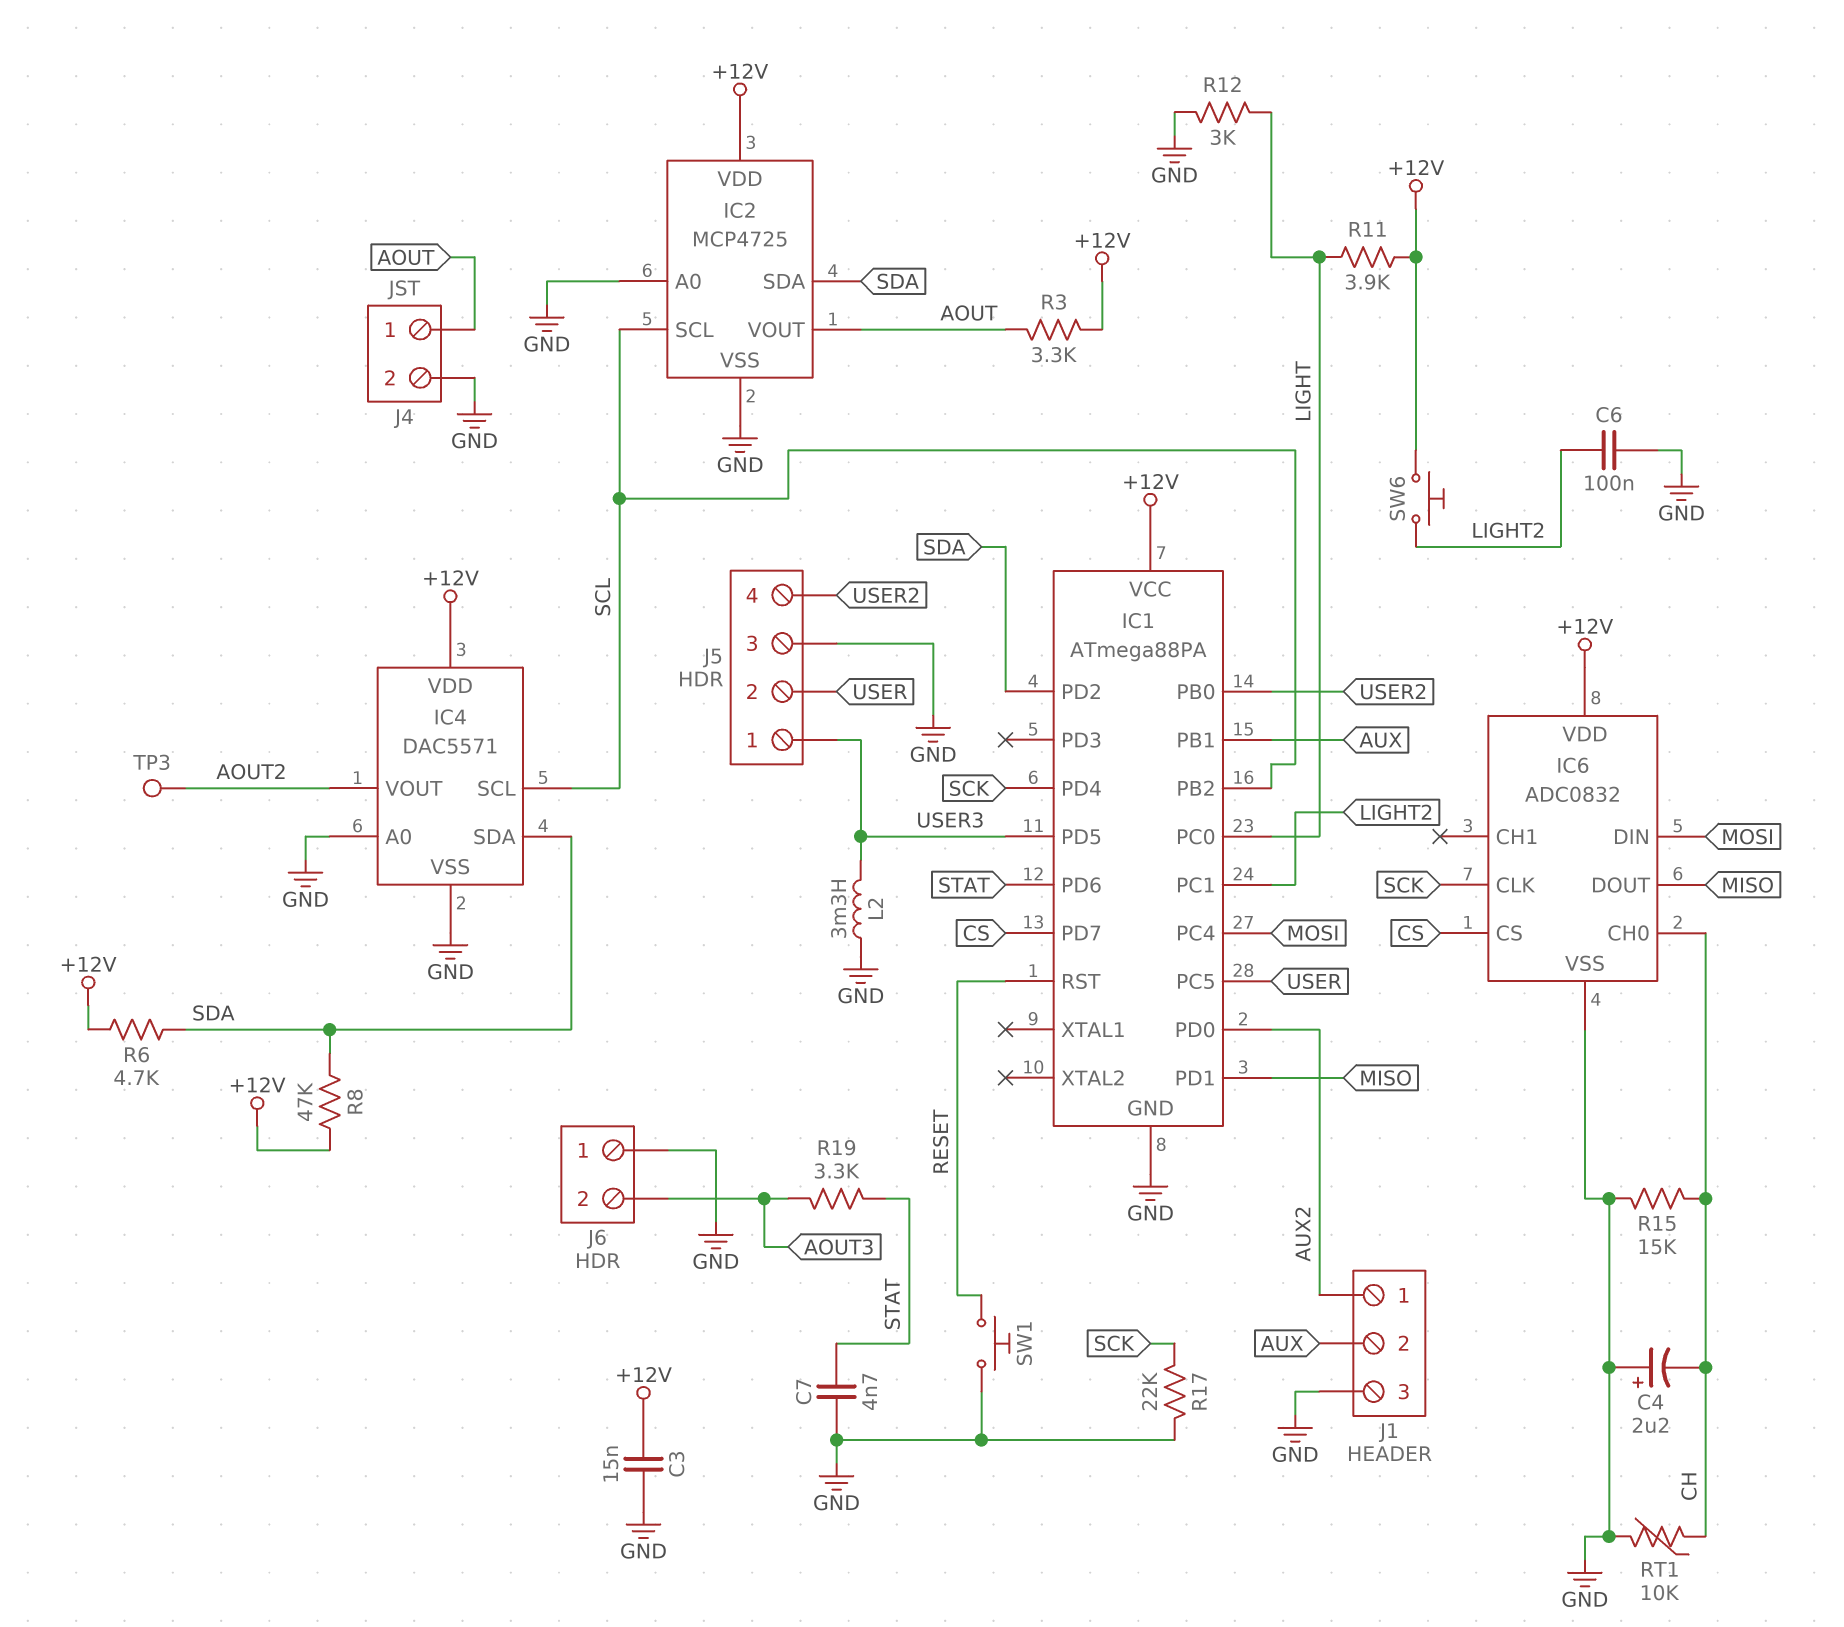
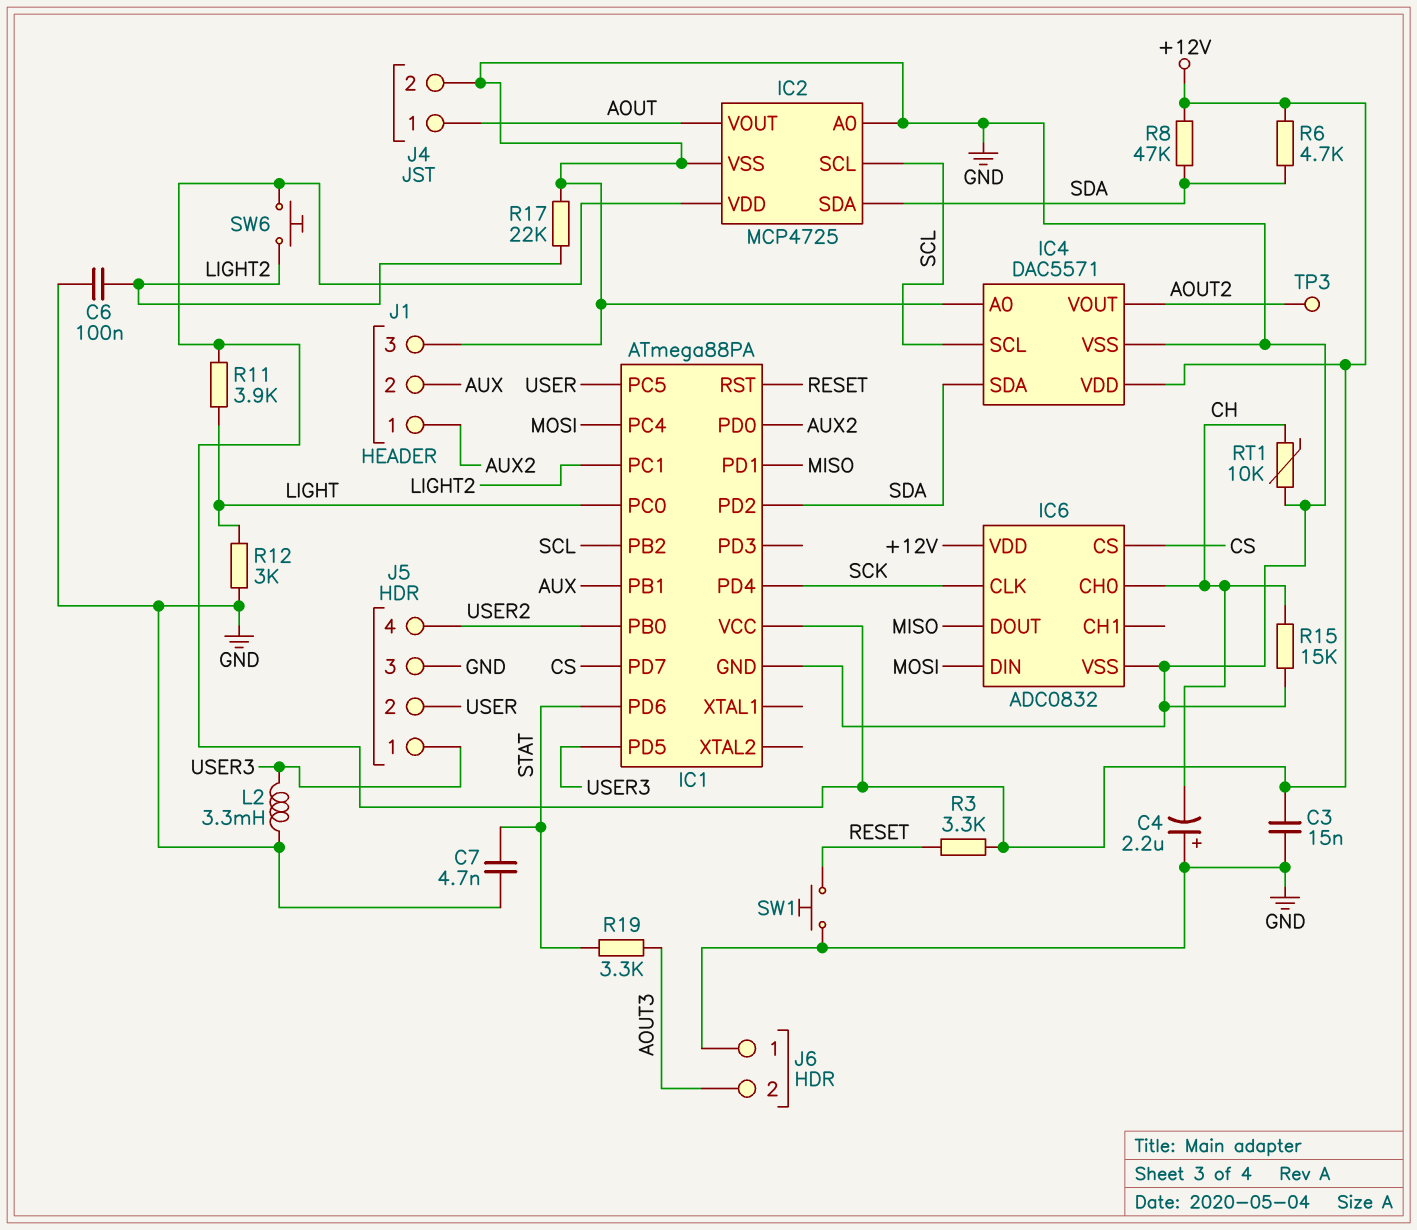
R3: 3.3k (+12V, AOUT) -> 3.3k (+12V, RESET)
R17: 22k (GND, SCK) -> 22k (GND, LIGHT2)

